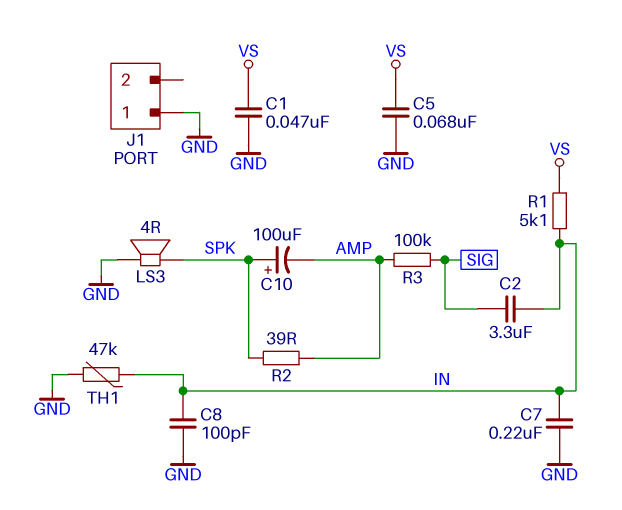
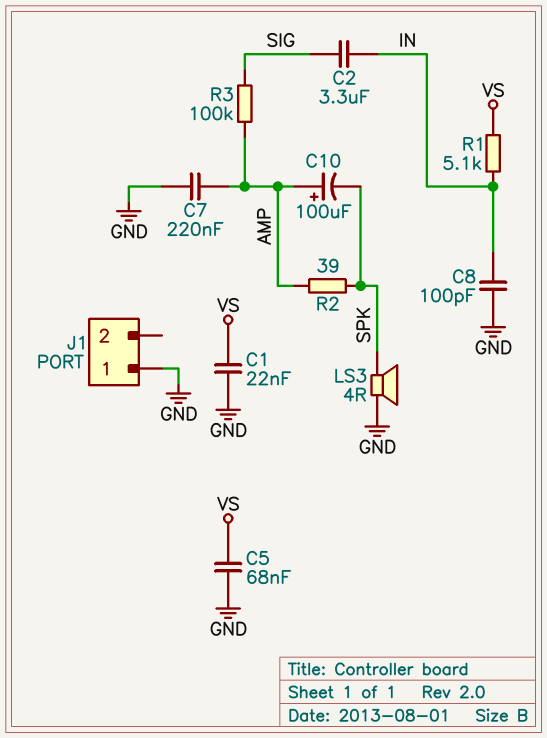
C1: 47nF (GND, VS) -> 22nF (GND, VS)
C7: 220nF (GND, IN) -> 220nF (AMP, GND)
C10: 100uF (plus SPK, minus AMP) -> 100uF (plus AMP, minus SPK)
TH1: 47k (GND, IN) -> none

